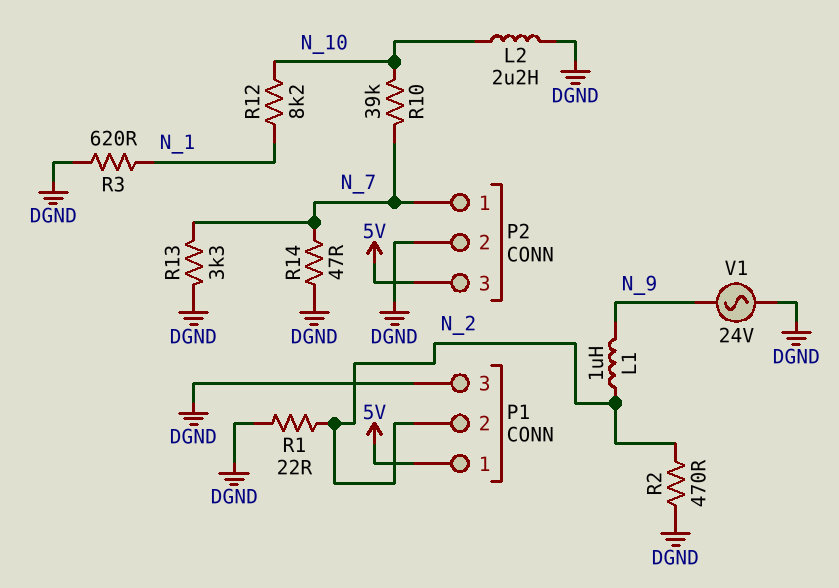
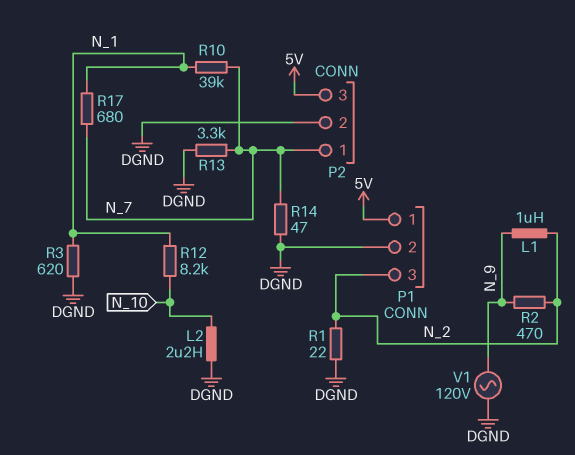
P1 pin 2: N_2 -> DGND
P1 pin 3: DGND -> N_2
R2: 470 (DGND, N_2) -> 470 (N_2, N_9)
R10: 39k (N_7, N_10) -> 39k (N_1, N_7)
R17: none -> 680 (N_1, N_7)
V1: AC 24V (DGND, N_9) -> AC 120V (DGND, N_9)

